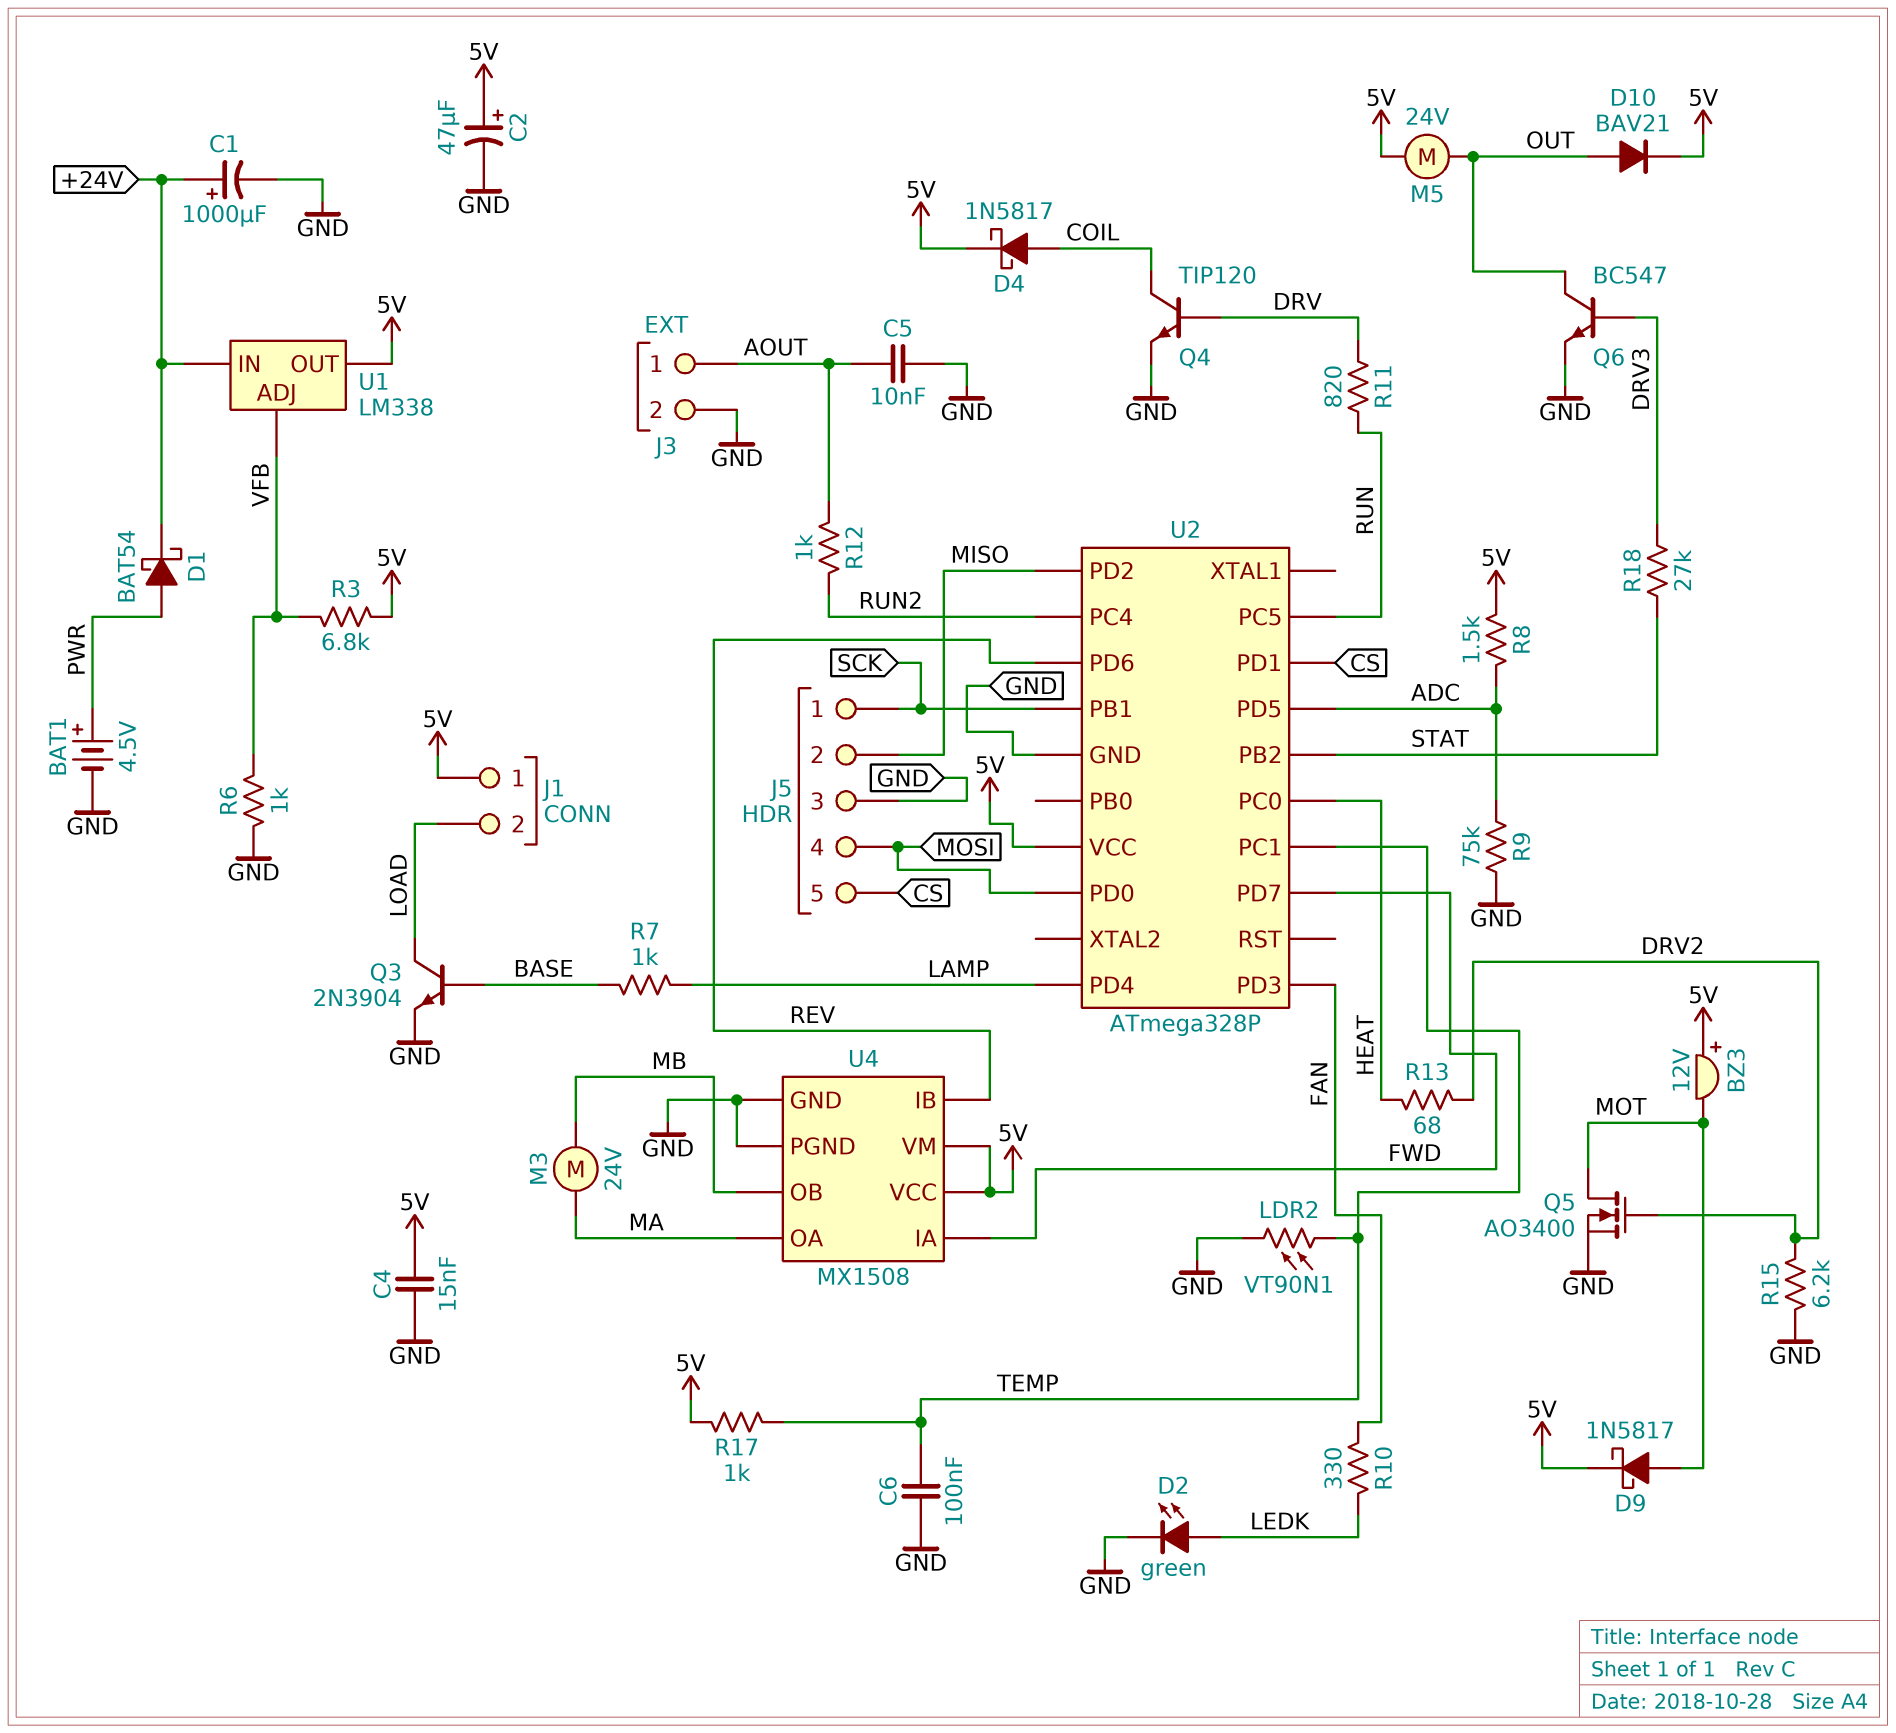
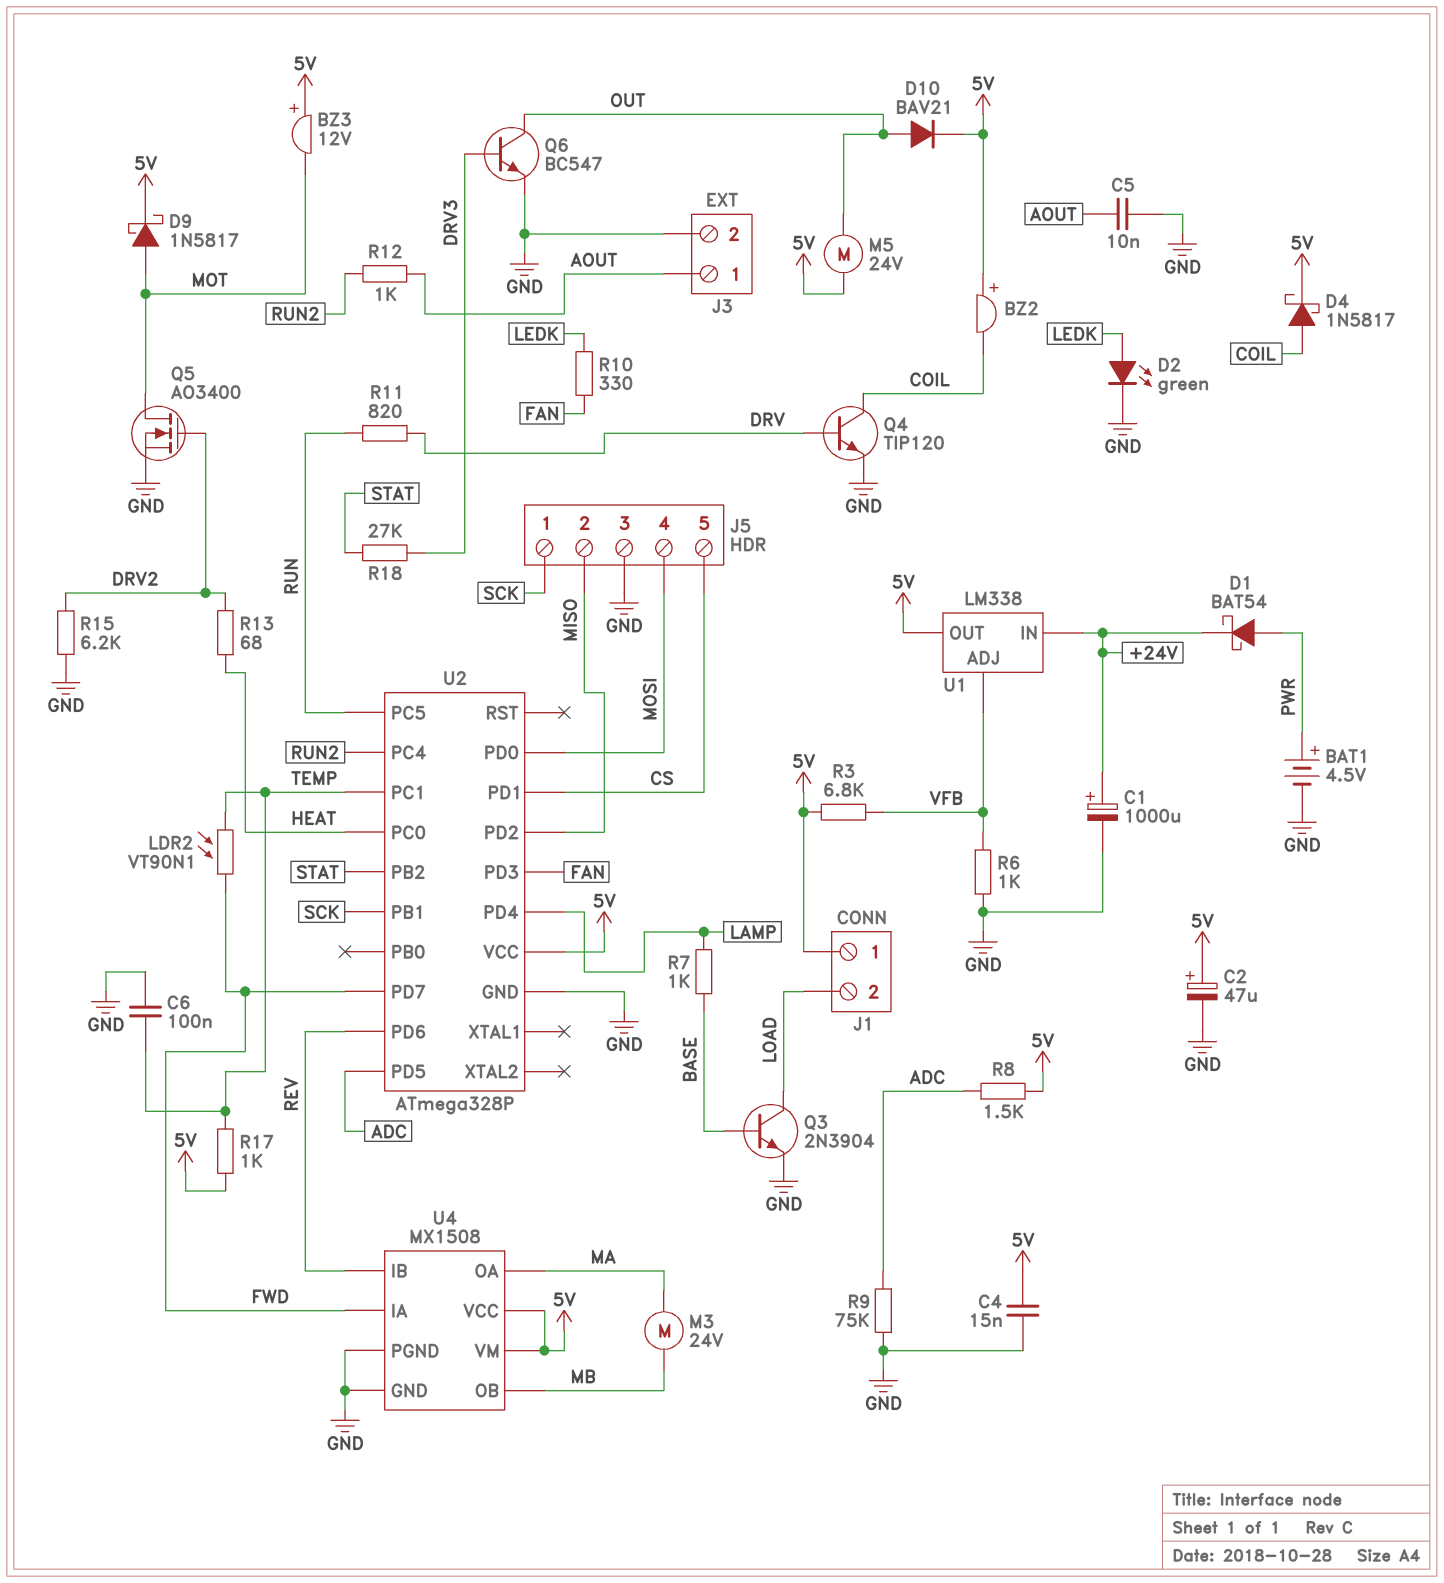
BZ2: none -> buzzer (plus 5V, minus COIL)
LDR2: VT90N1 (GND, TEMP) -> VT90N1 (FWD, TEMP)

